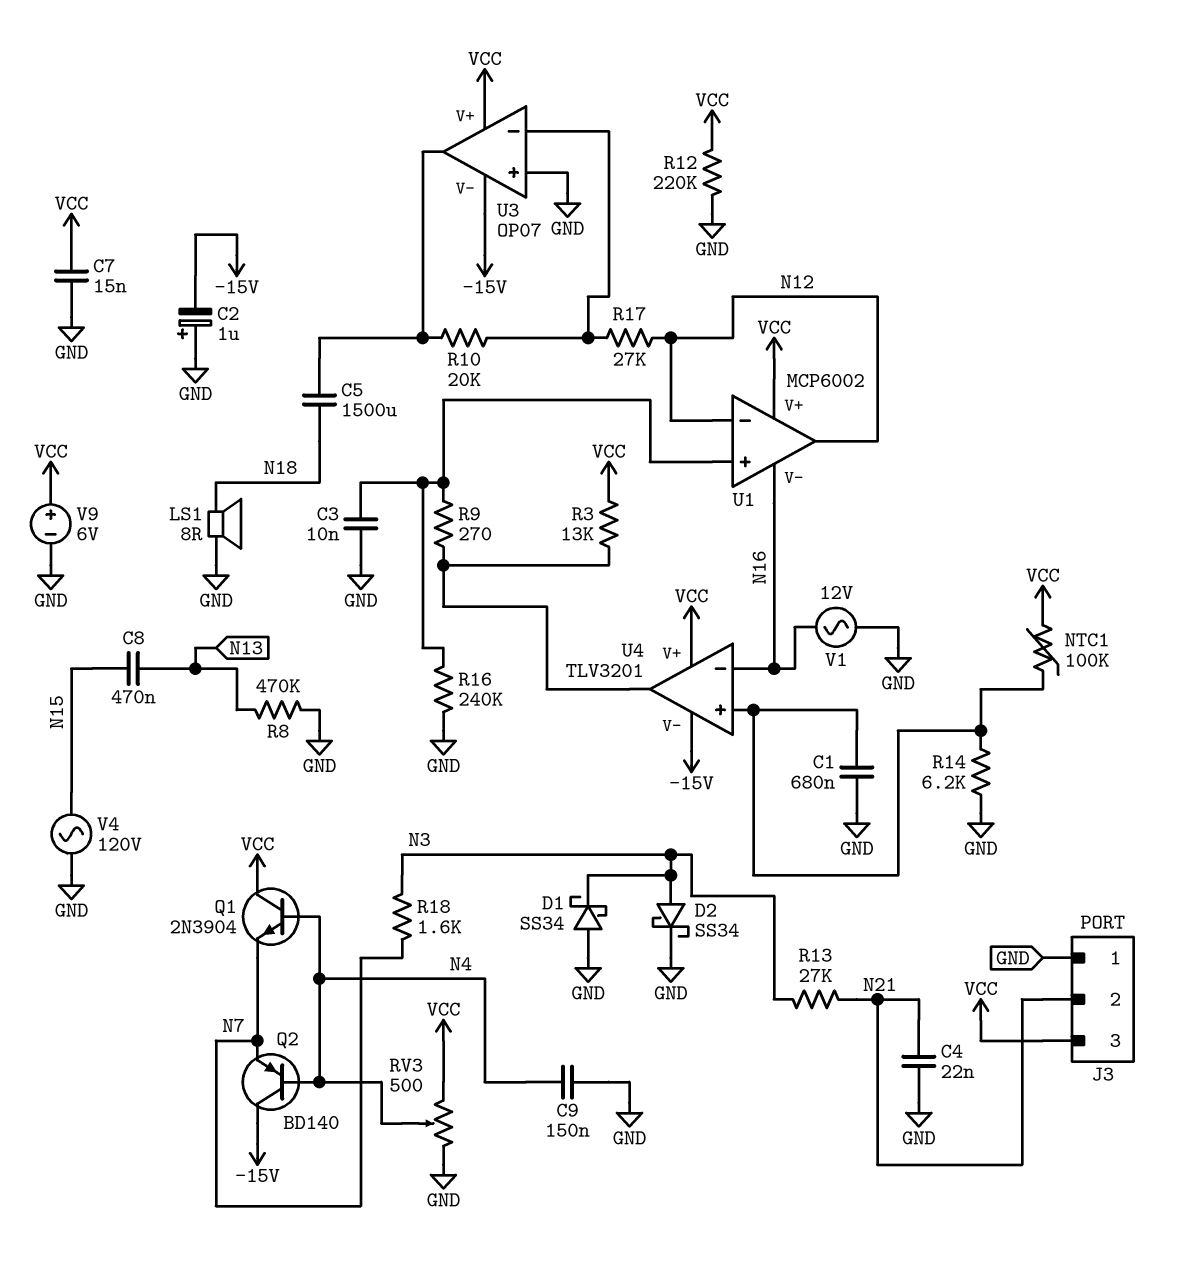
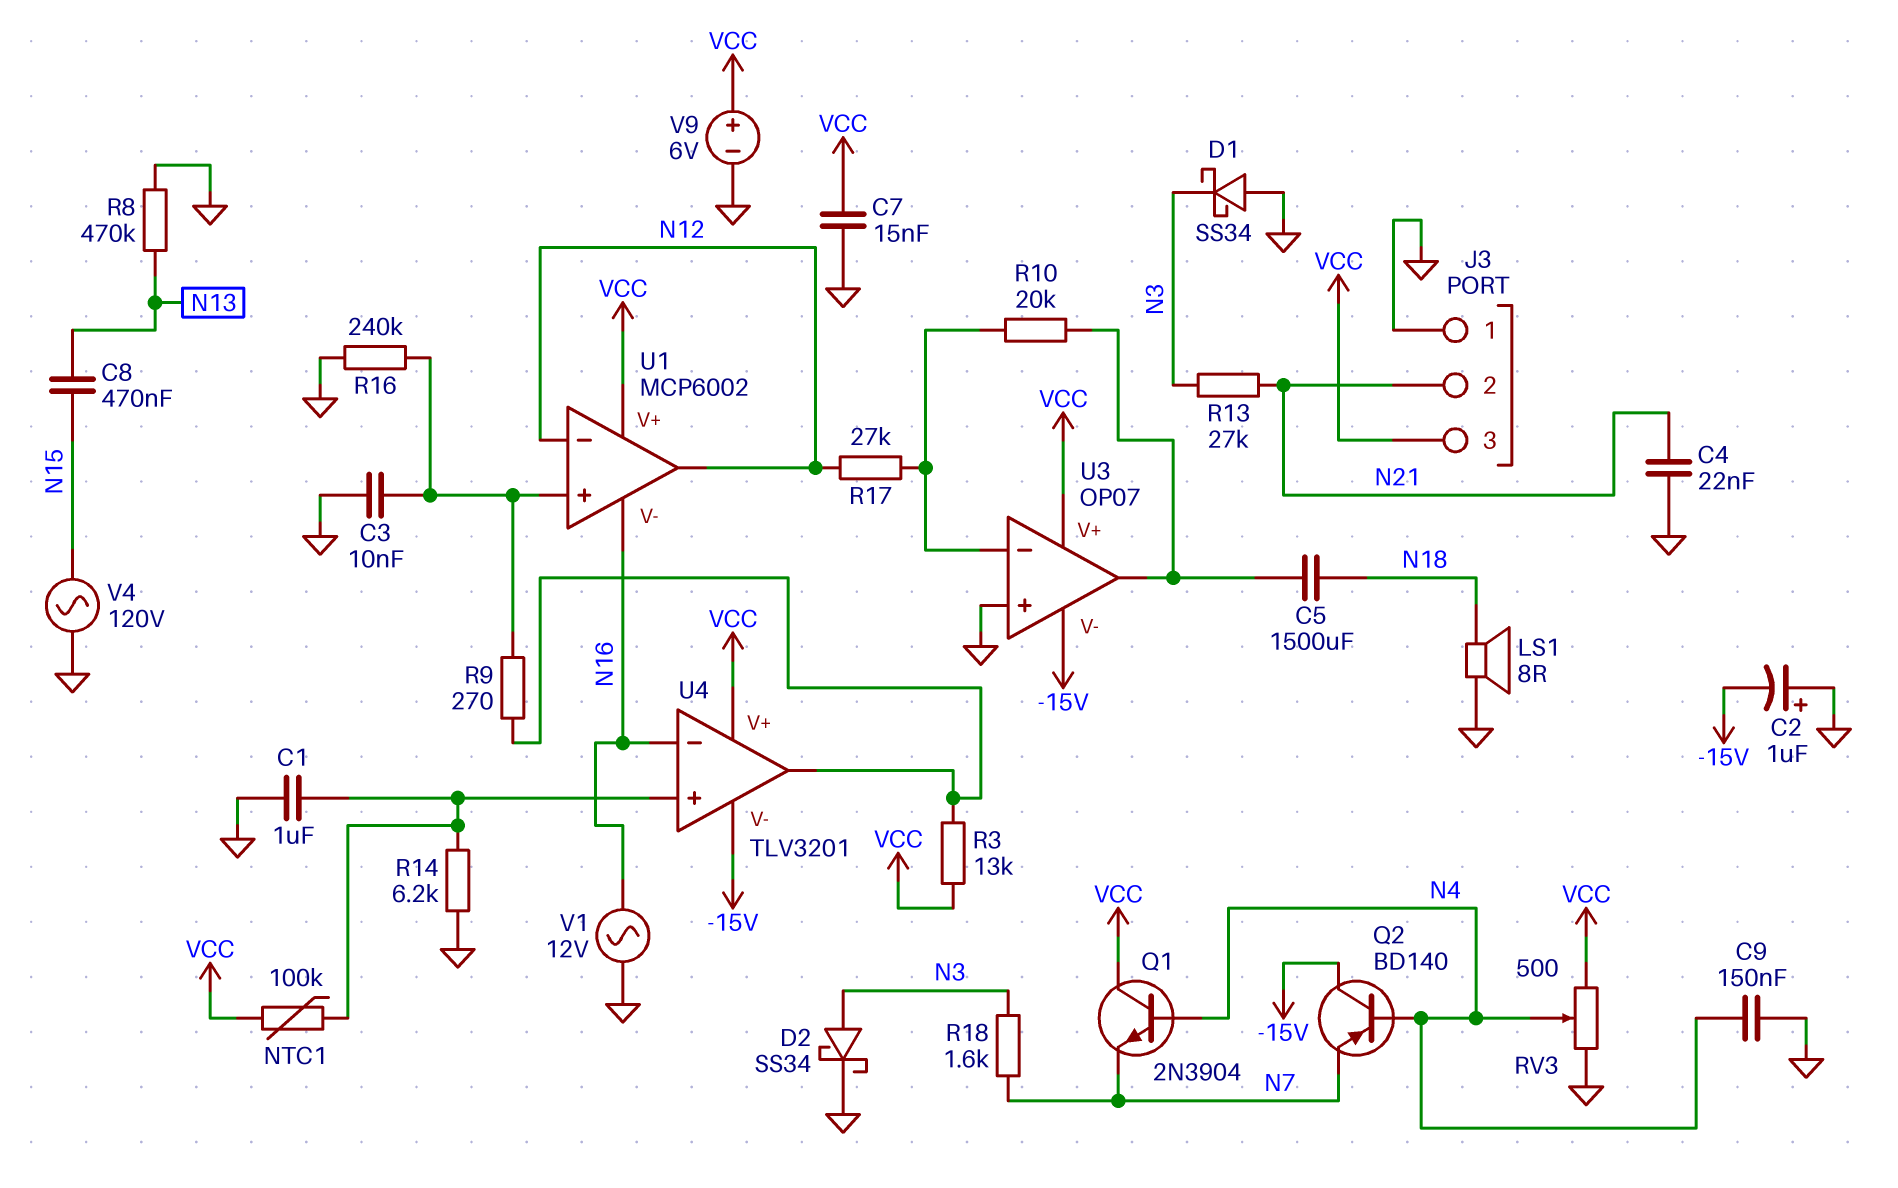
C1: 680nF (GND, U4/in+) -> 1uF (GND, U4/in+)
R12: 220k (GND, VCC) -> none

